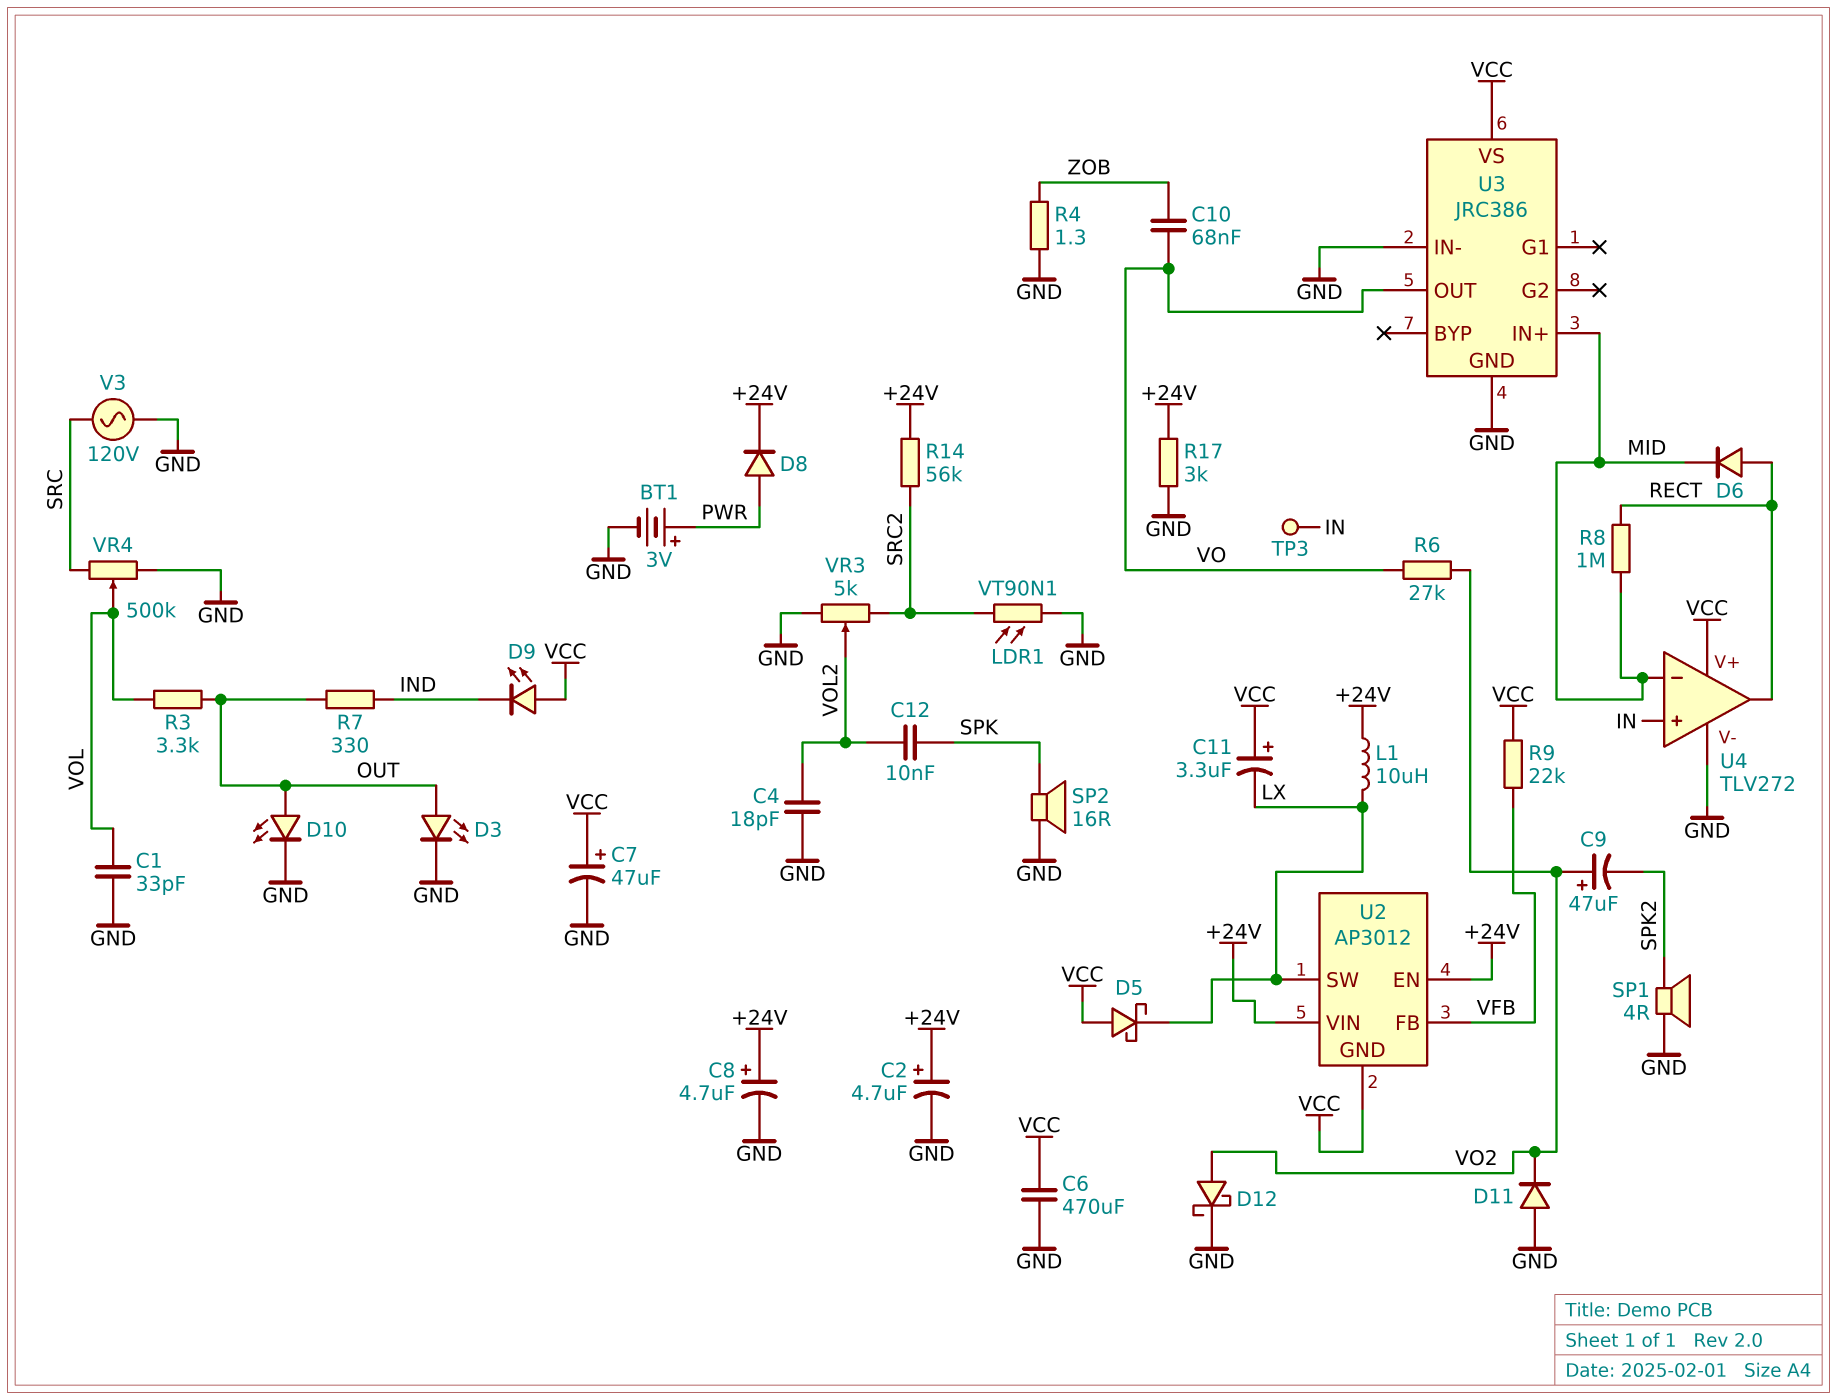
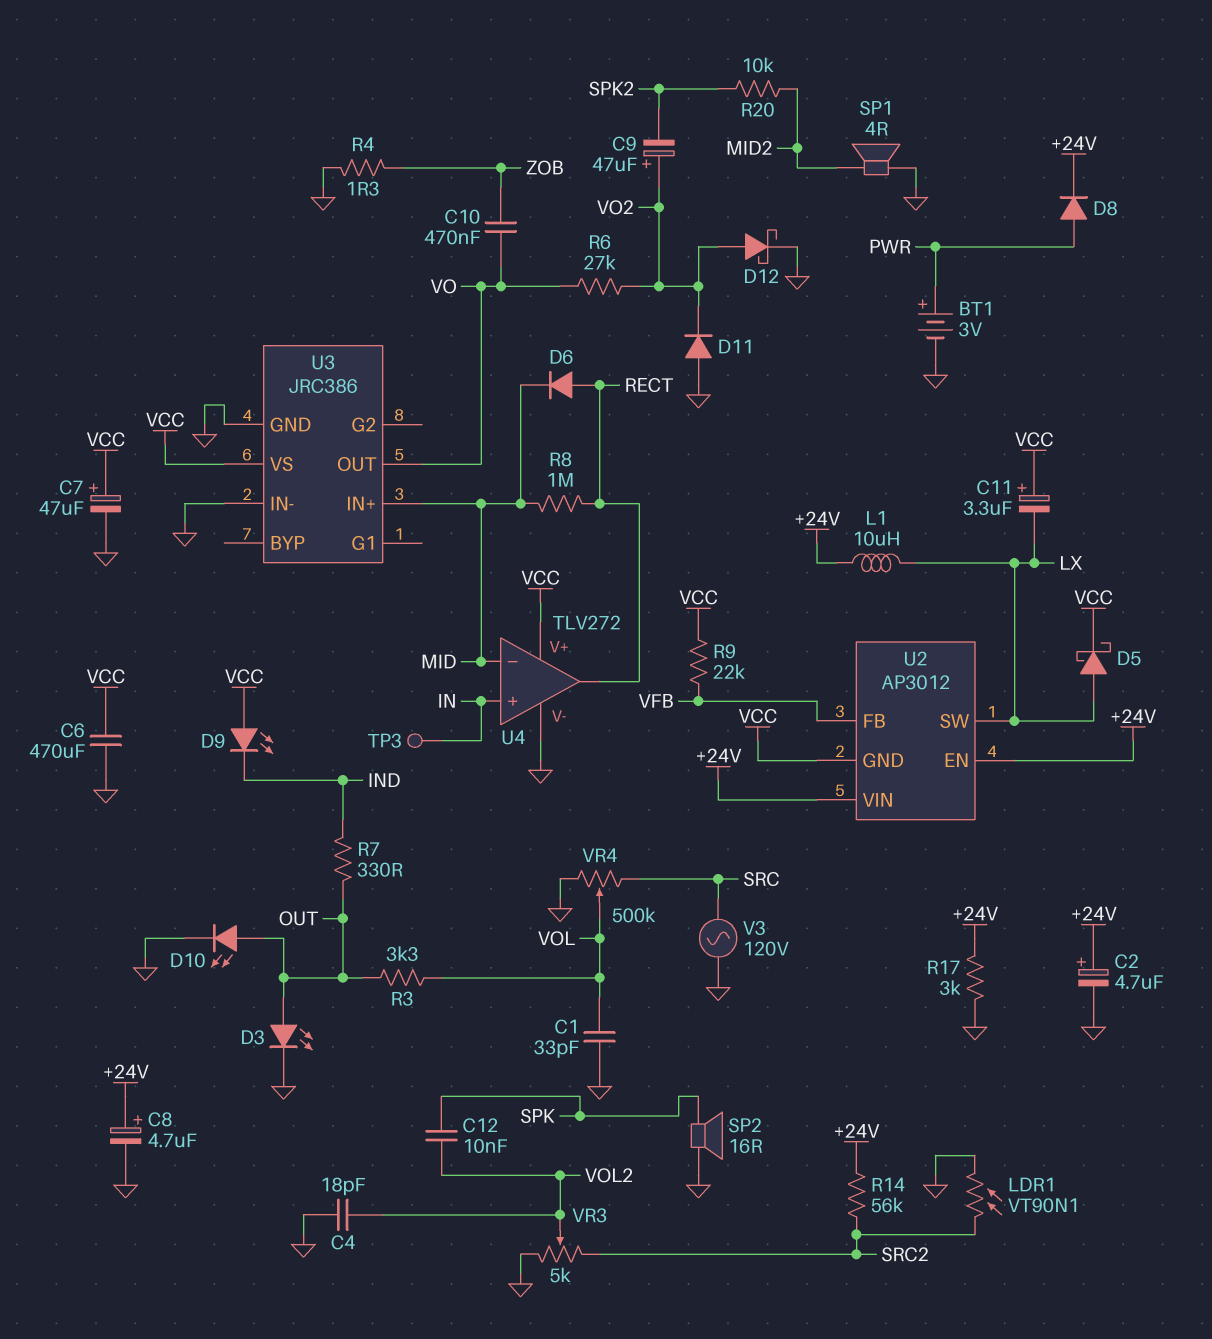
C10: 68nF (VO, ZOB) -> 470nF (VO, ZOB)
D5: schottky (A VCC, K LX) -> schottky (A LX, K VCC)
R20: none -> 10k (MID2, SPK2)
SP1: speaker 4R (GND, SPK2) -> speaker 4R (GND, MID2)

